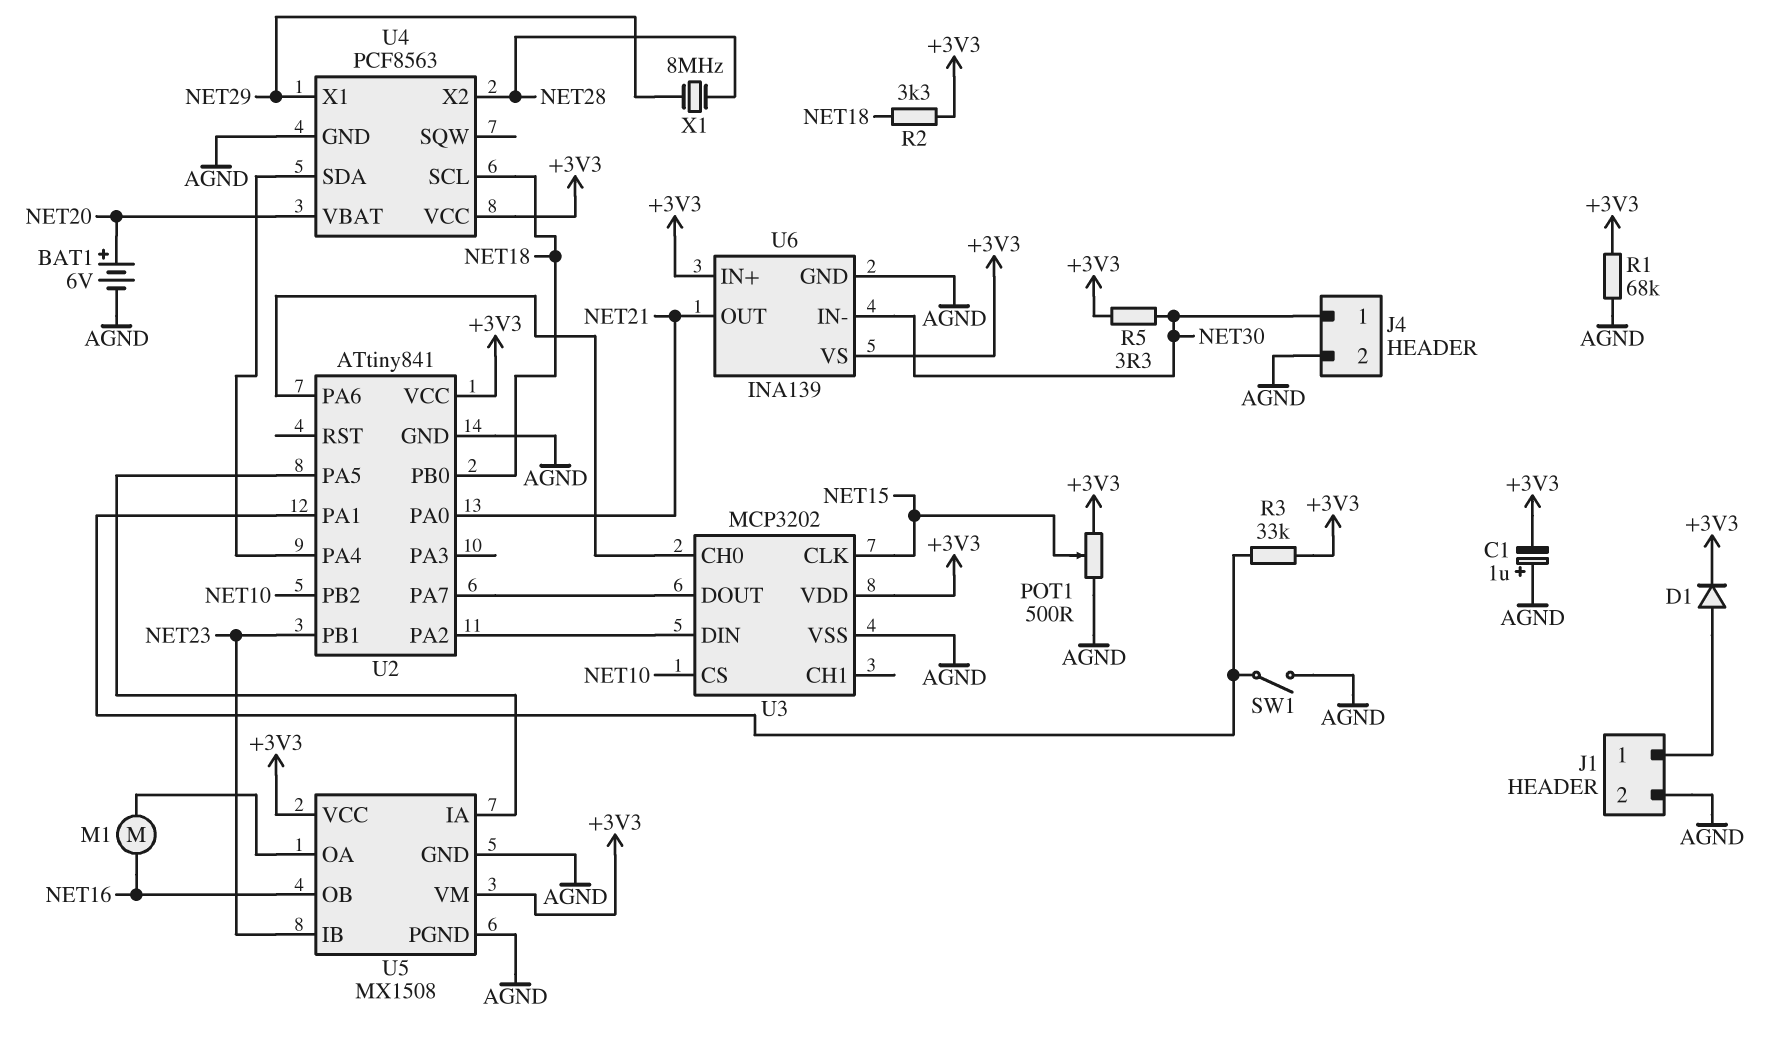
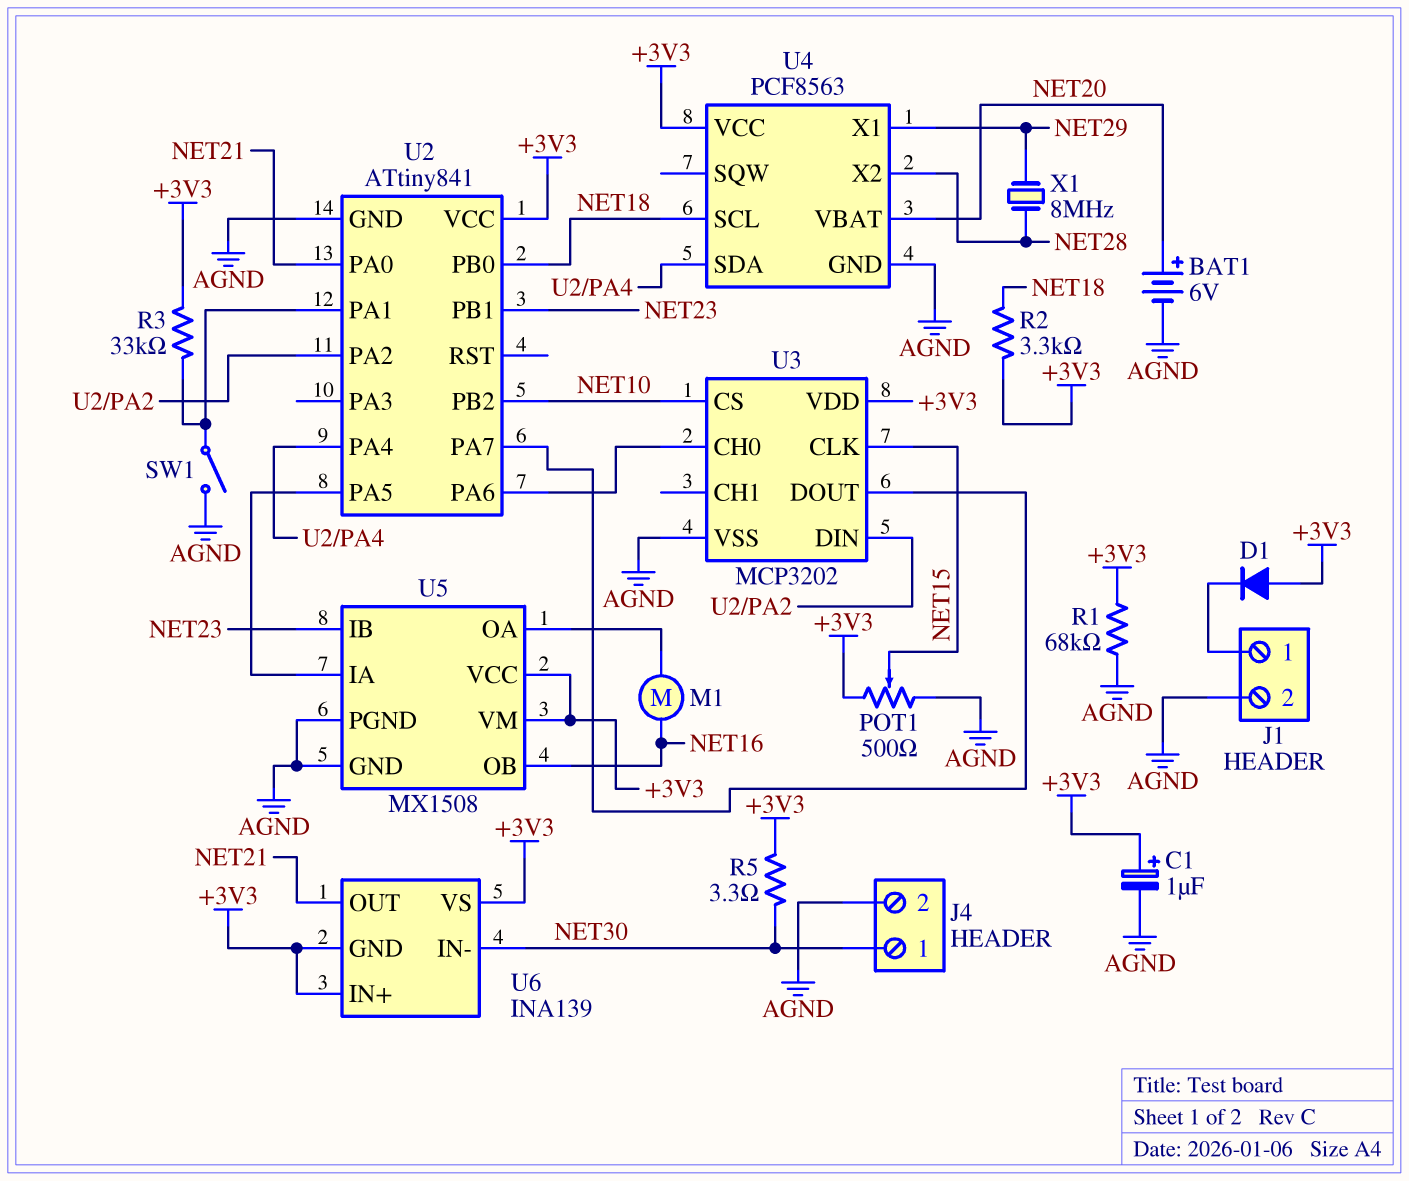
C1: 1uF (plus AGND, minus +3V3) -> 1uF (plus +3V3, minus AGND)
D1: diode (A J1/1, K +3V3) -> diode (A +3V3, K J1/1)
U6 pin GND: AGND -> +3V3

